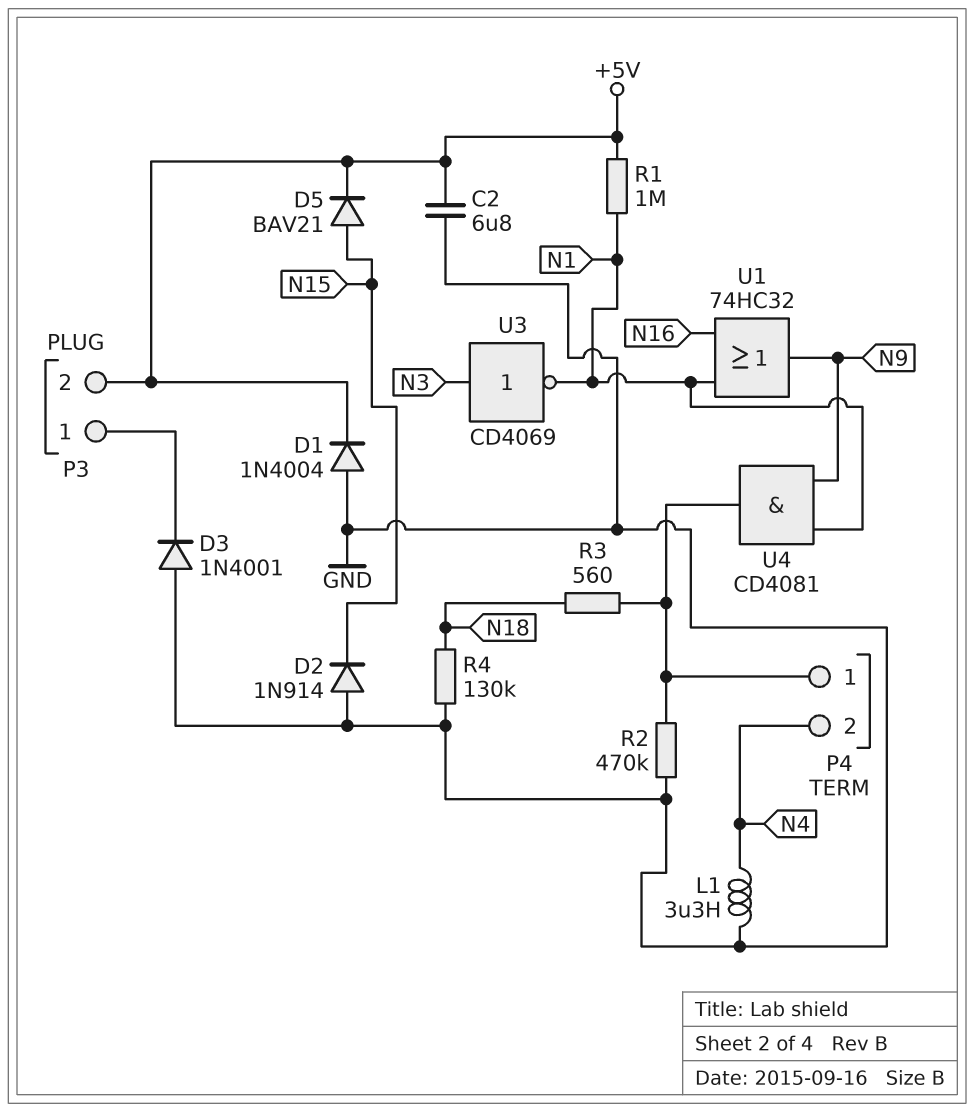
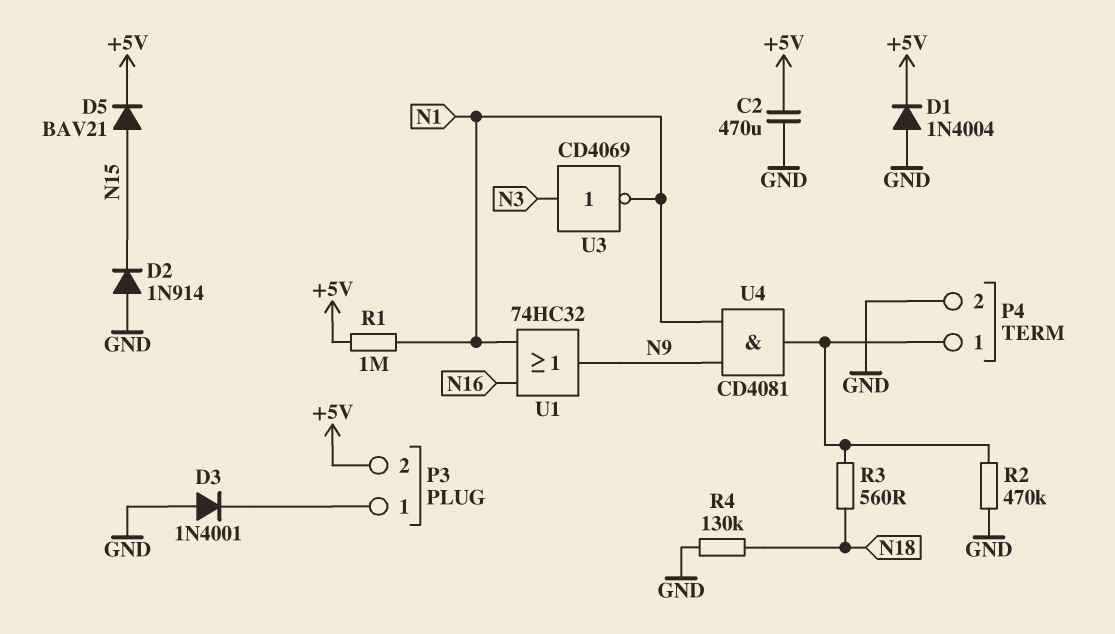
C2: 6.8uF (+5V, GND) -> 470uF (+5V, GND)
L1: 3.3uH (GND, N4) -> none
P4 pin 2: N4 -> GND

